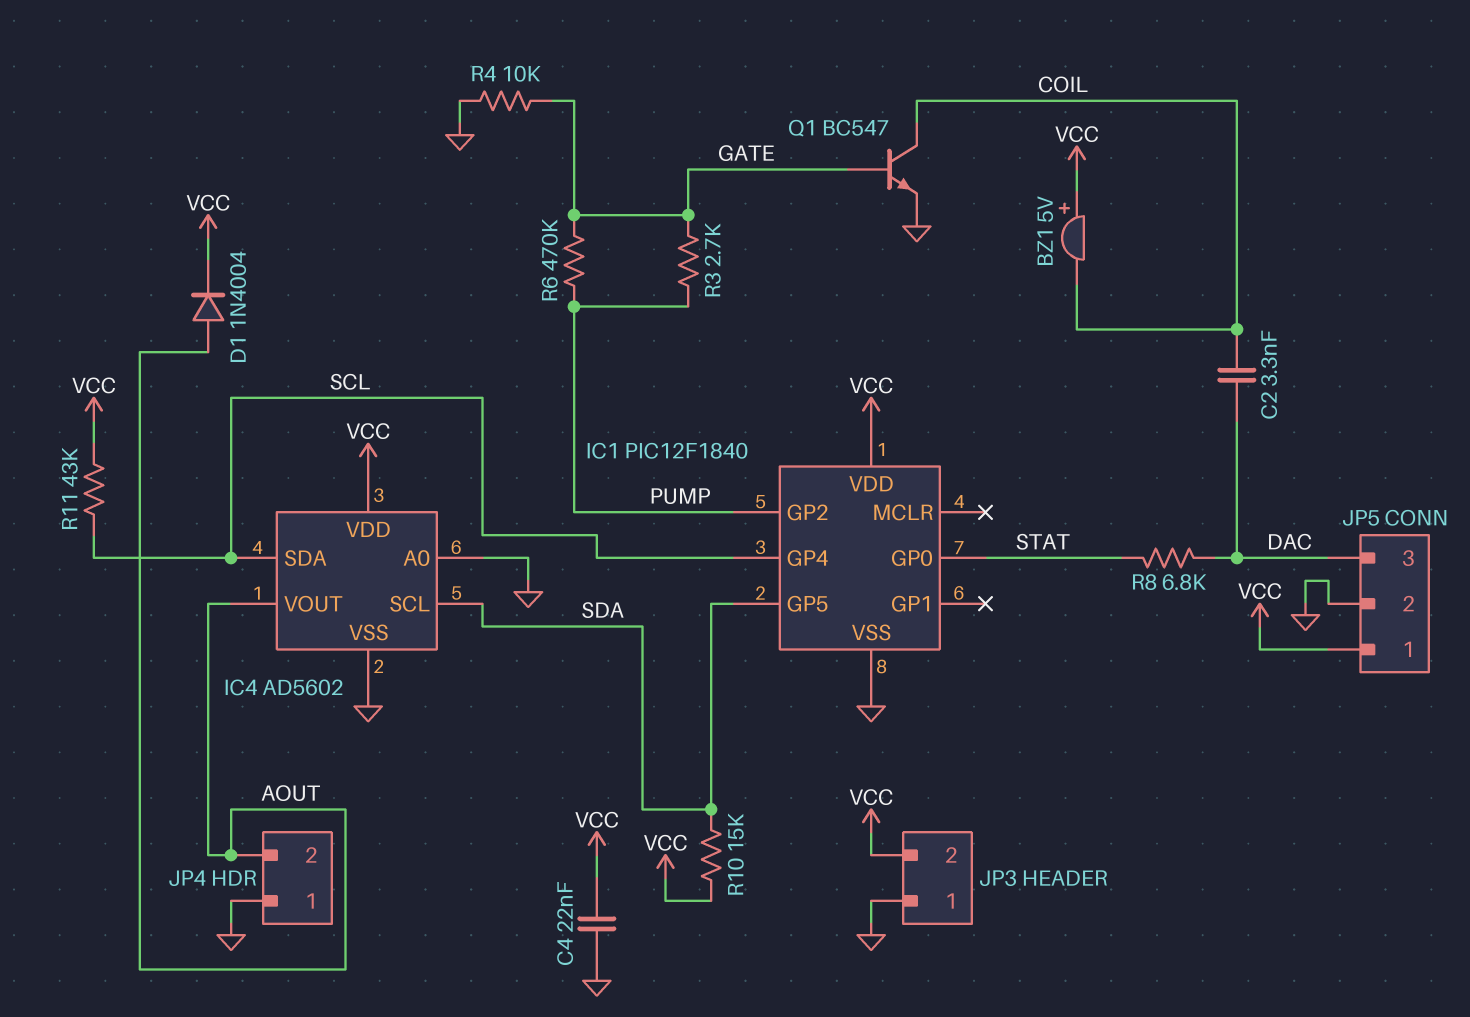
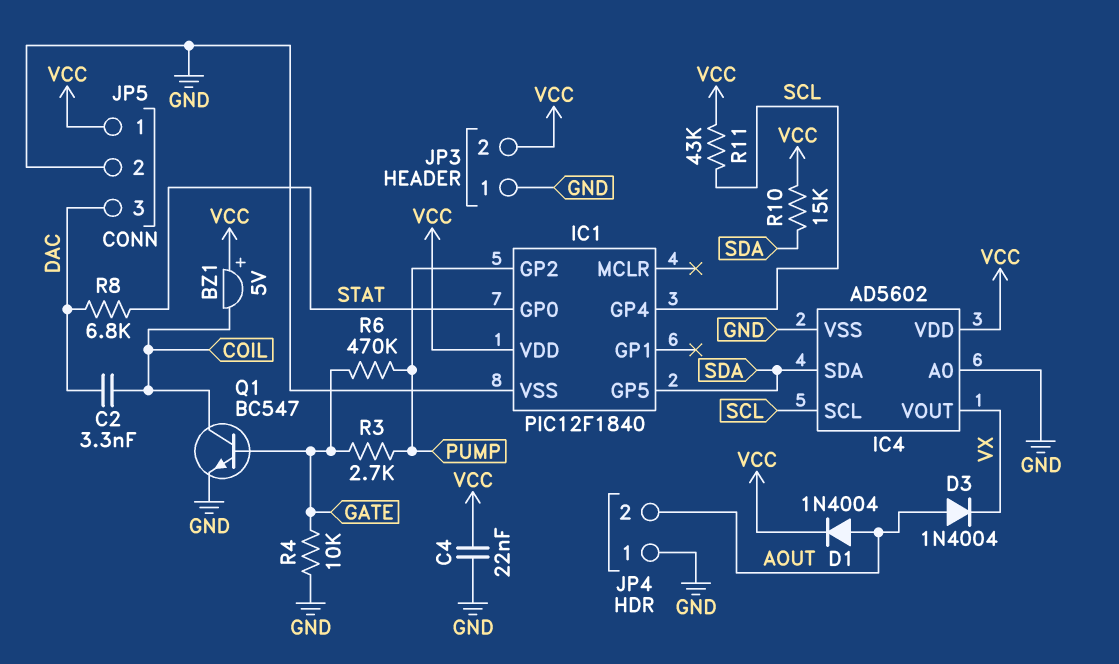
D3: none -> diode 1N4004 (A AOUT, K VX)
IC4 pin SCL: SDA -> SCL
IC4 pin SDA: SCL -> SDA
IC4 pin VOUT: AOUT -> VX

